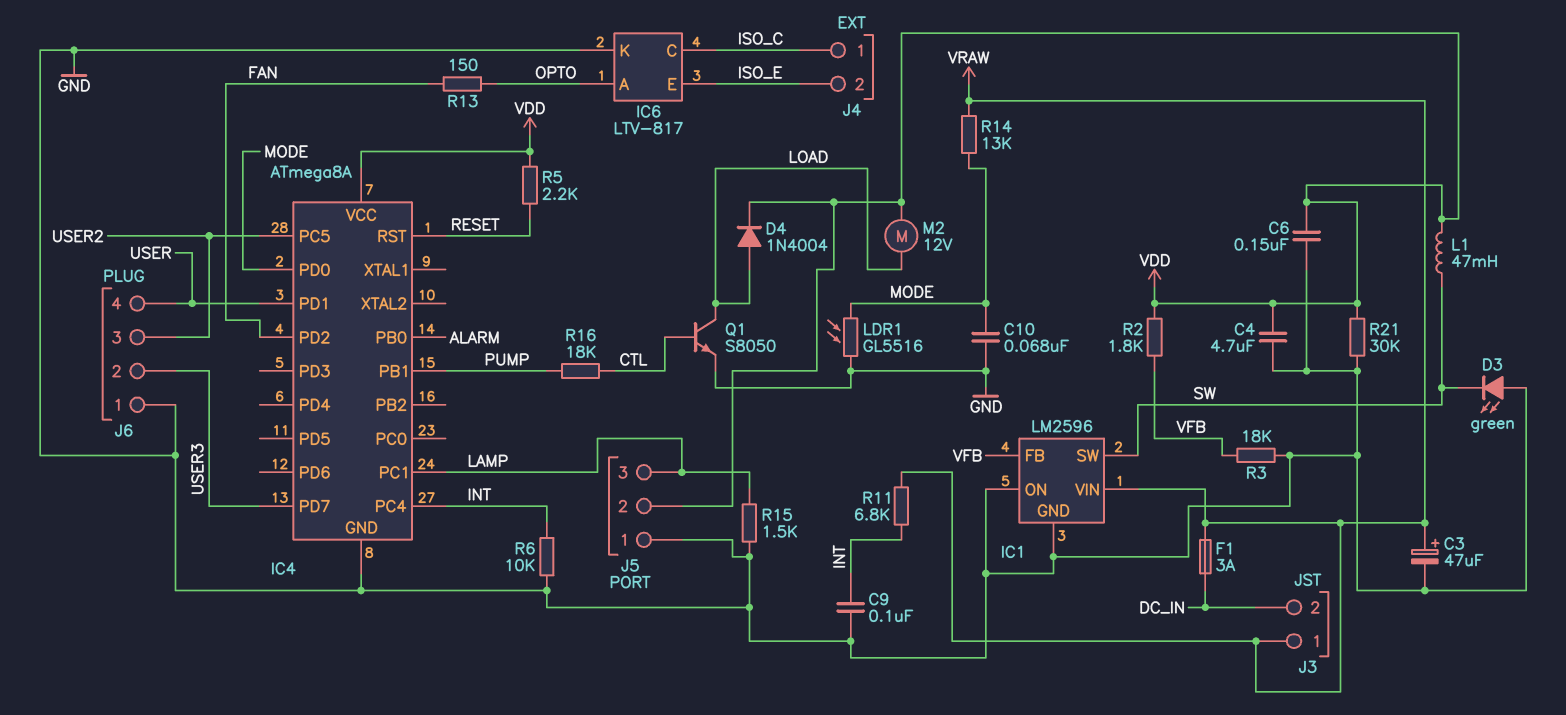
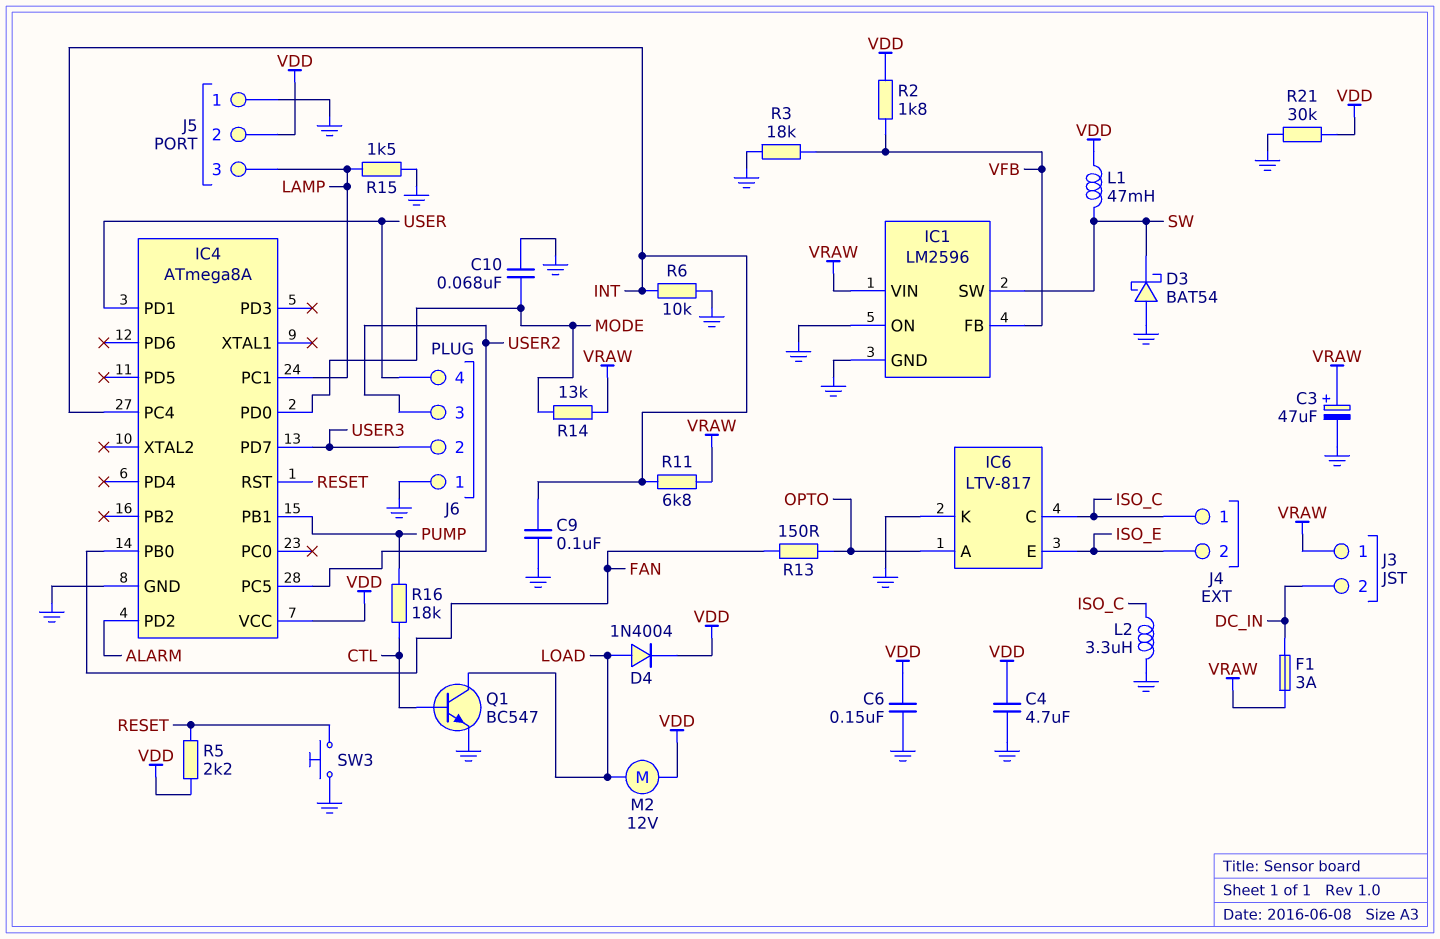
D3: LED green (A GND, K SW) -> schottky BAT54 (A GND, K SW)
IC4 pin PB0: ALARM -> FAN
IC4 pin PD2: FAN -> ALARM
L2: none -> 3.3uH (GND, ISO_C)
LDR1: GL5516 (GND, MODE) -> none
Q1: NPN S8050 (B CTL, C LOAD, E GND) -> NPN BC547 (B CTL, C LOAD, E GND)
SW3: none -> button (GND, RESET)

